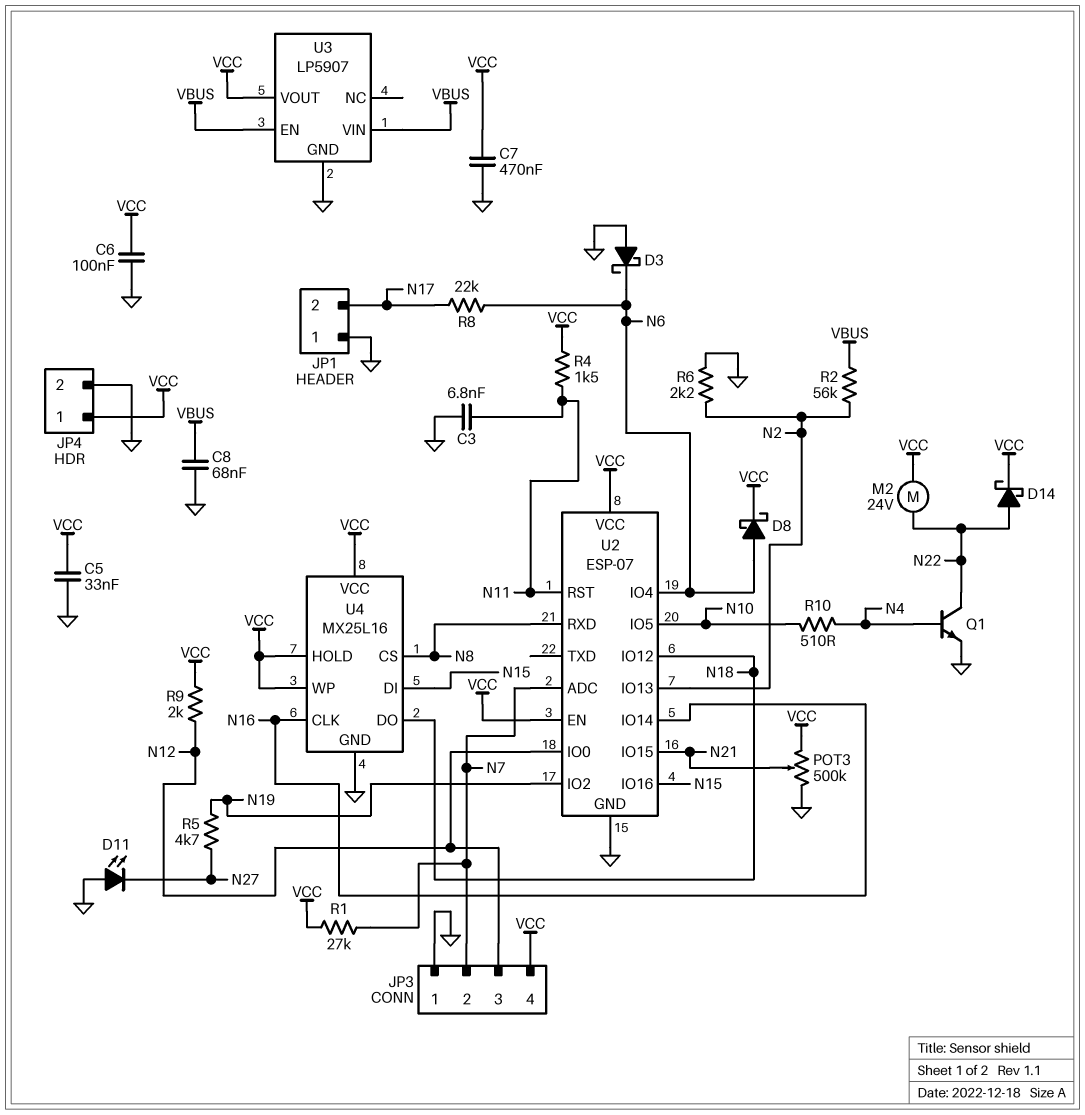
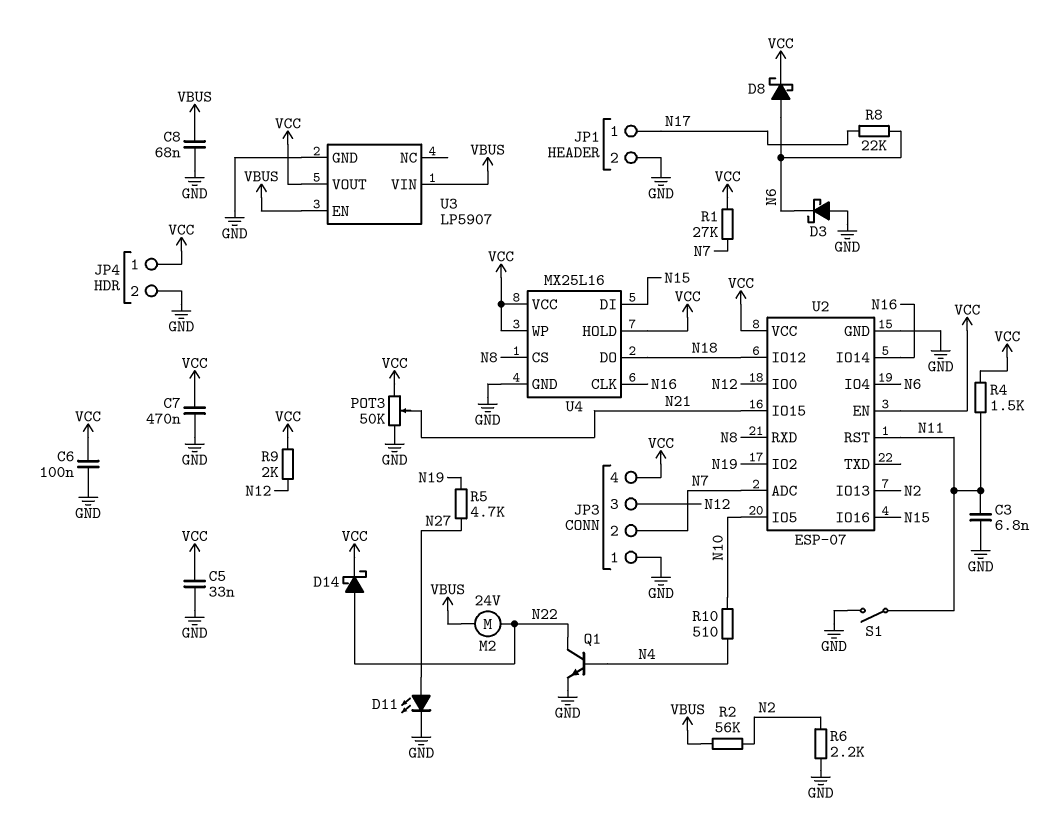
D11: LED (A GND, K N27) -> LED (A N27, K GND)
JP1 pin 1: GND -> N17
JP1 pin 2: N17 -> GND
M2: motor 24V (N22, VCC) -> motor 24V (N22, VBUS)
POT3: 500k (GND, VCC, wiper N21) -> 50k (GND, VCC, wiper N21)
S1: none -> switch (GND, N11)

